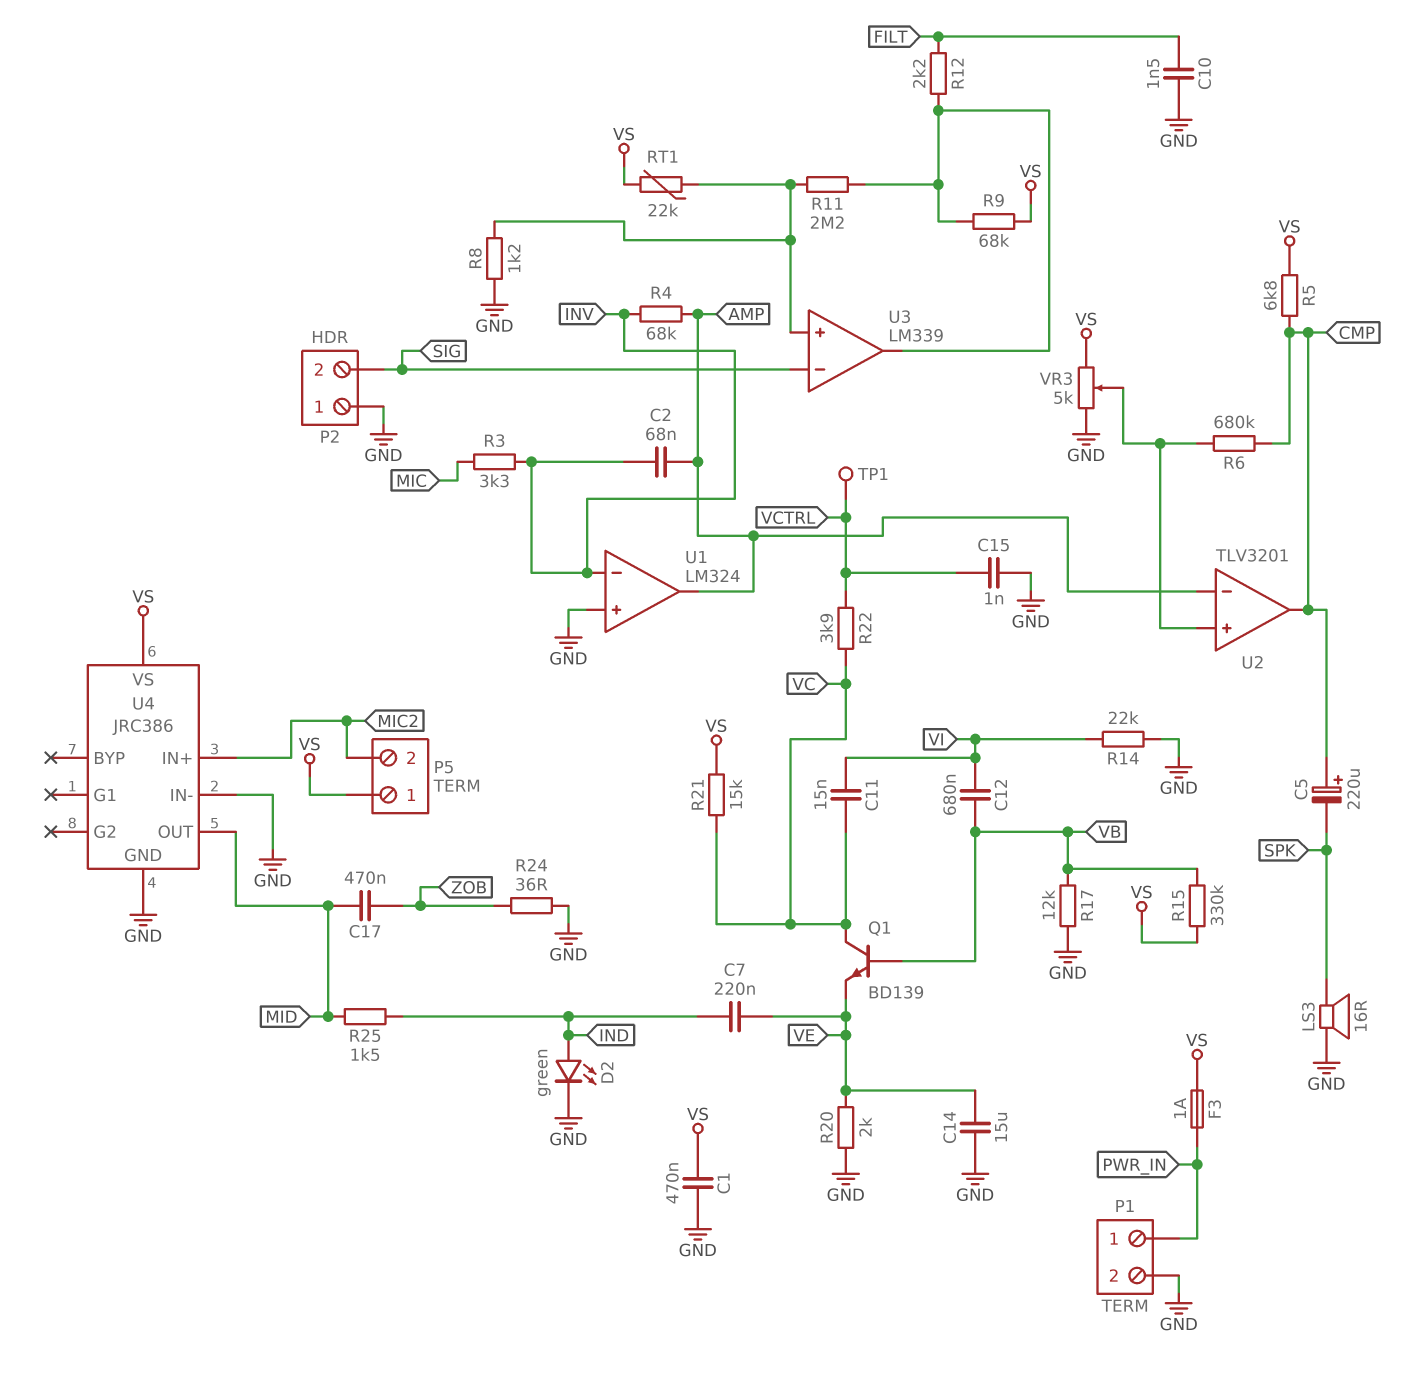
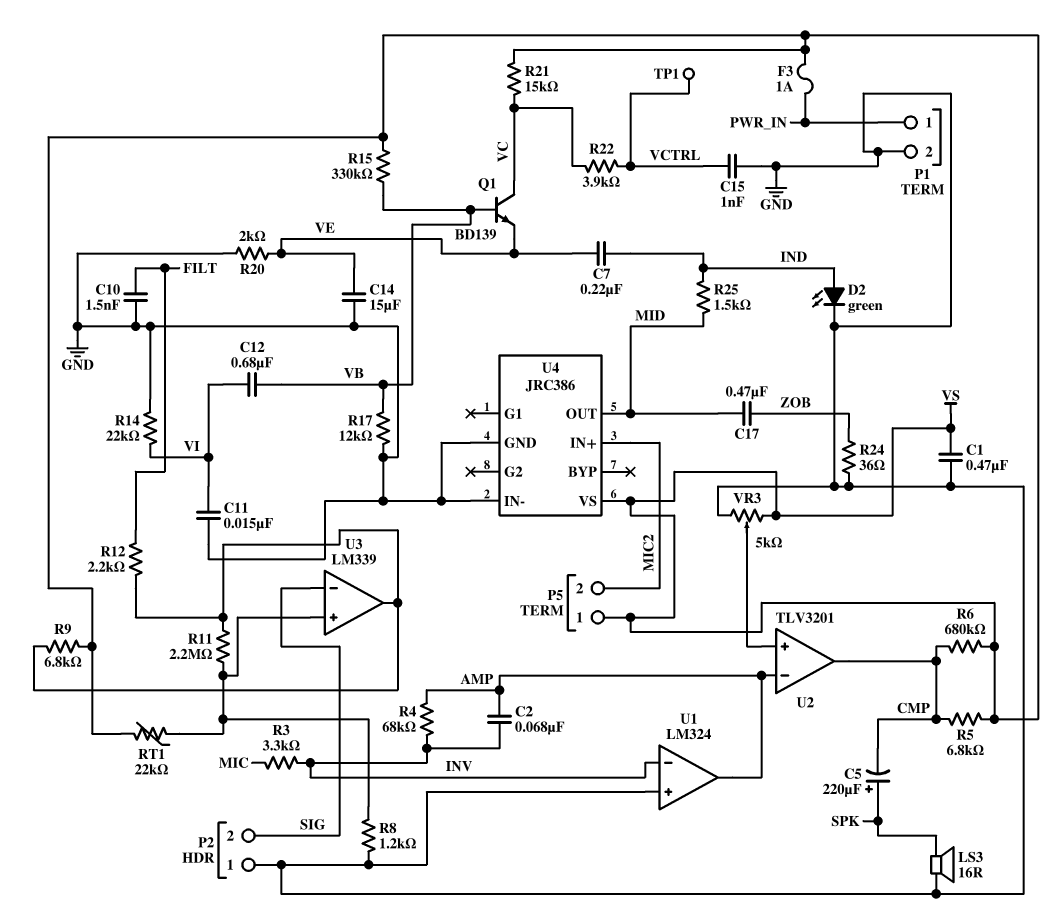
C5: 220uF (plus CMP, minus SPK) -> 220uF (plus SPK, minus CMP)
C11: 15nF (VC, VI) -> 15nF (GND, VI)
R6: 680k (CMP, U2/in+) -> 680k (CMP, VS)
R9: 68k (U3/out, VS) -> 6.8k (U3/out, VS)

